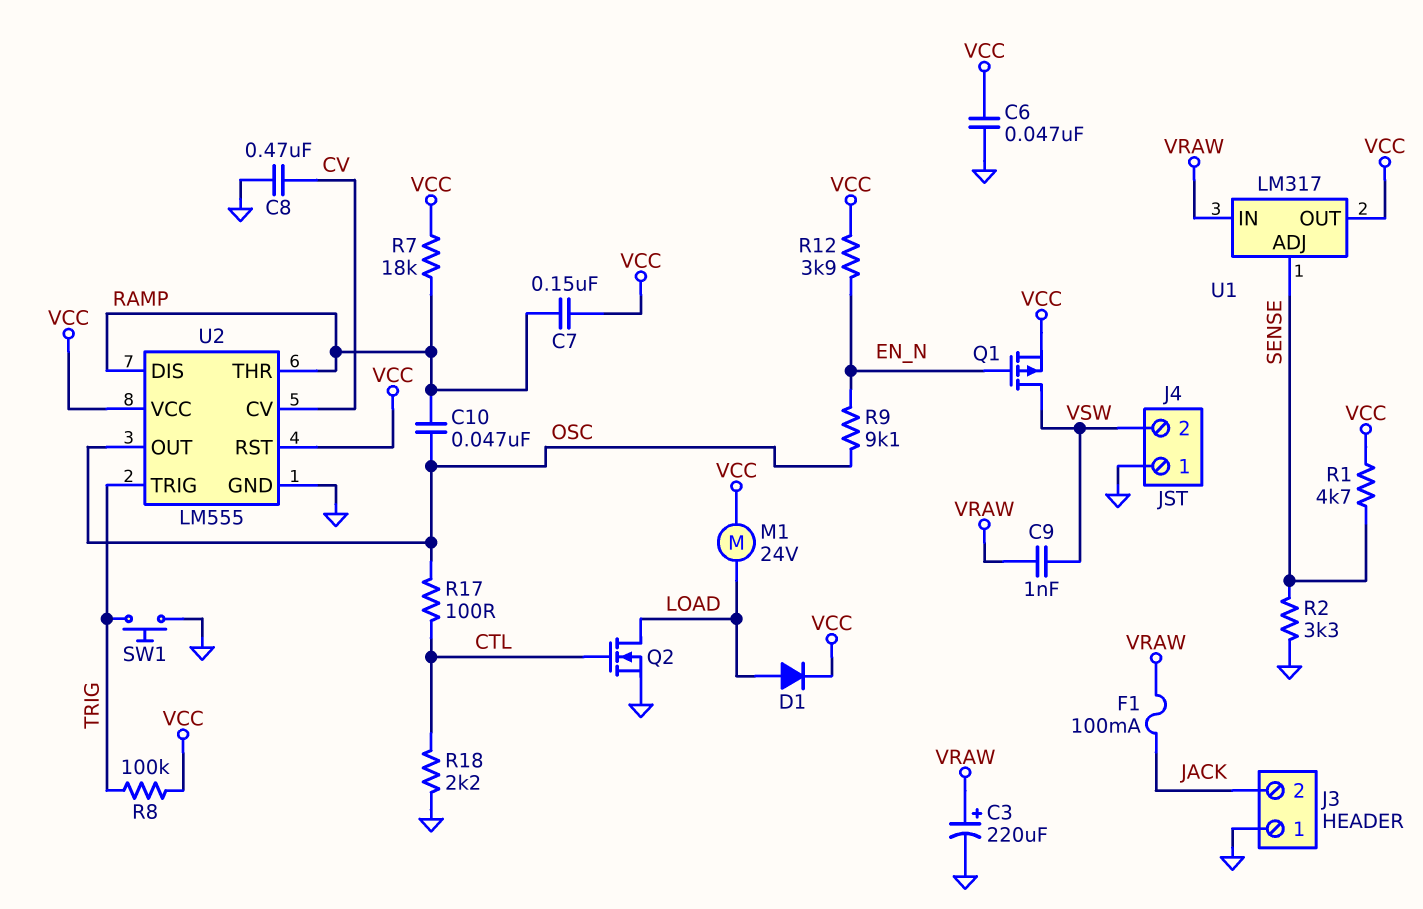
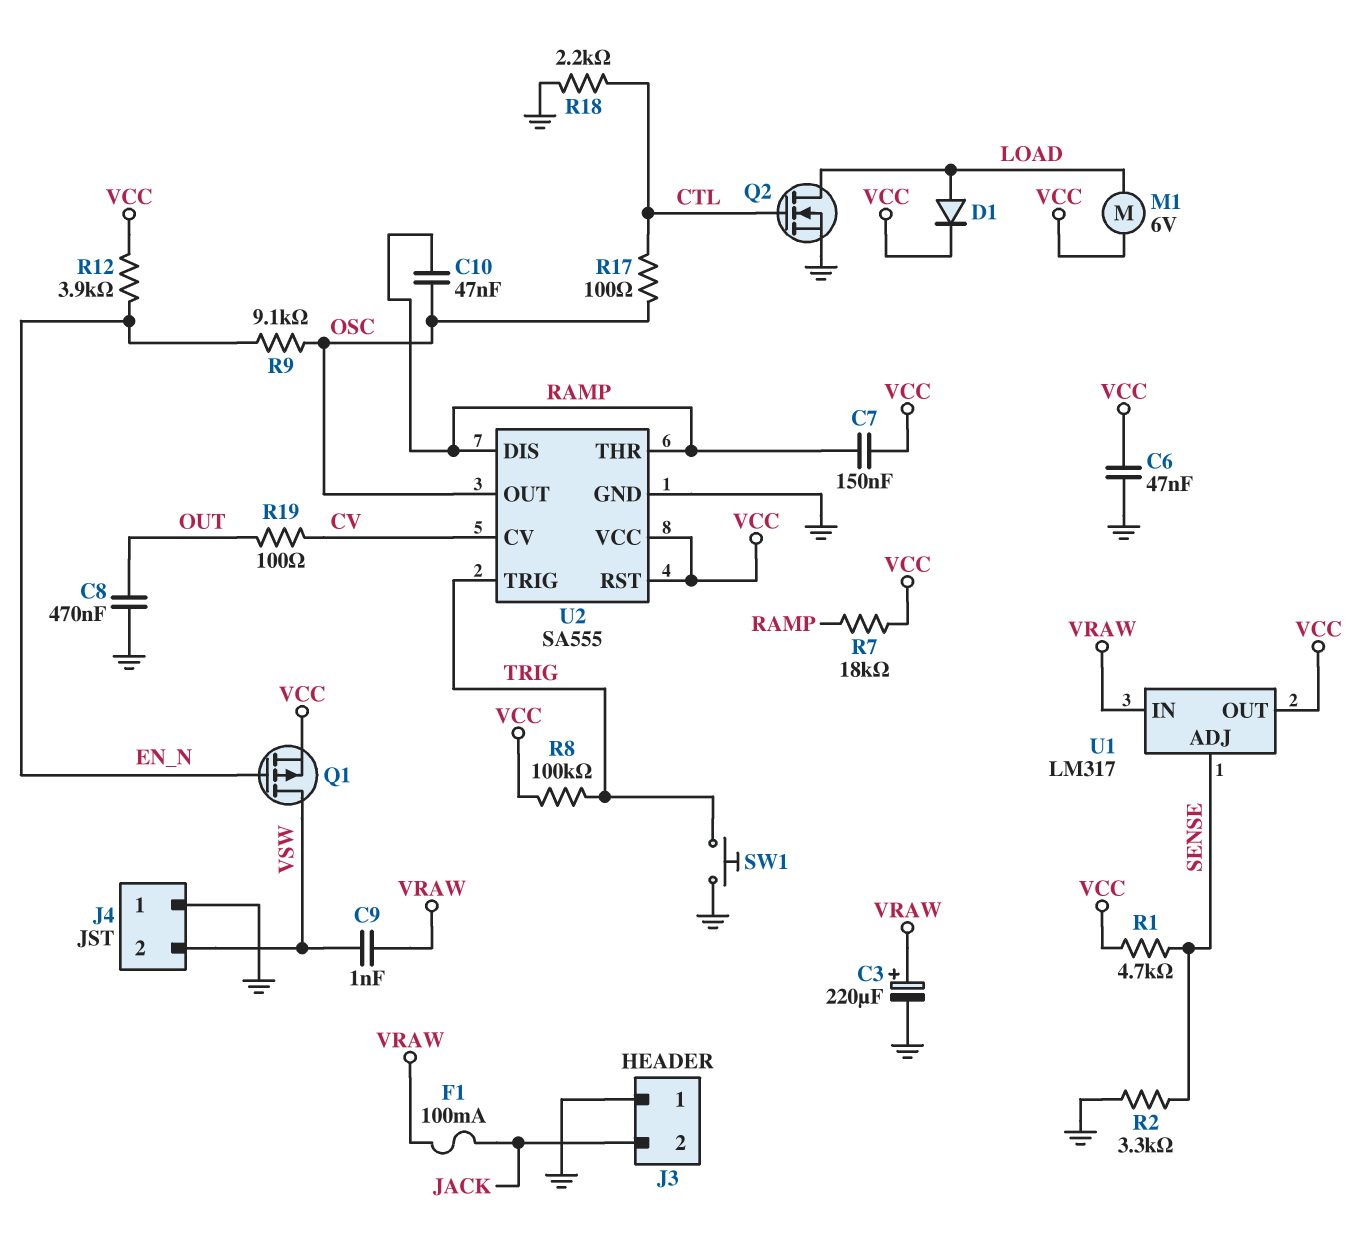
C8: 470nF (CV, GND) -> 470nF (GND, OUT)
M1: motor 24V (LOAD, VCC) -> motor 6V (LOAD, VCC)
R19: none -> 100 (CV, OUT)
U2: LM555 -> SA555

